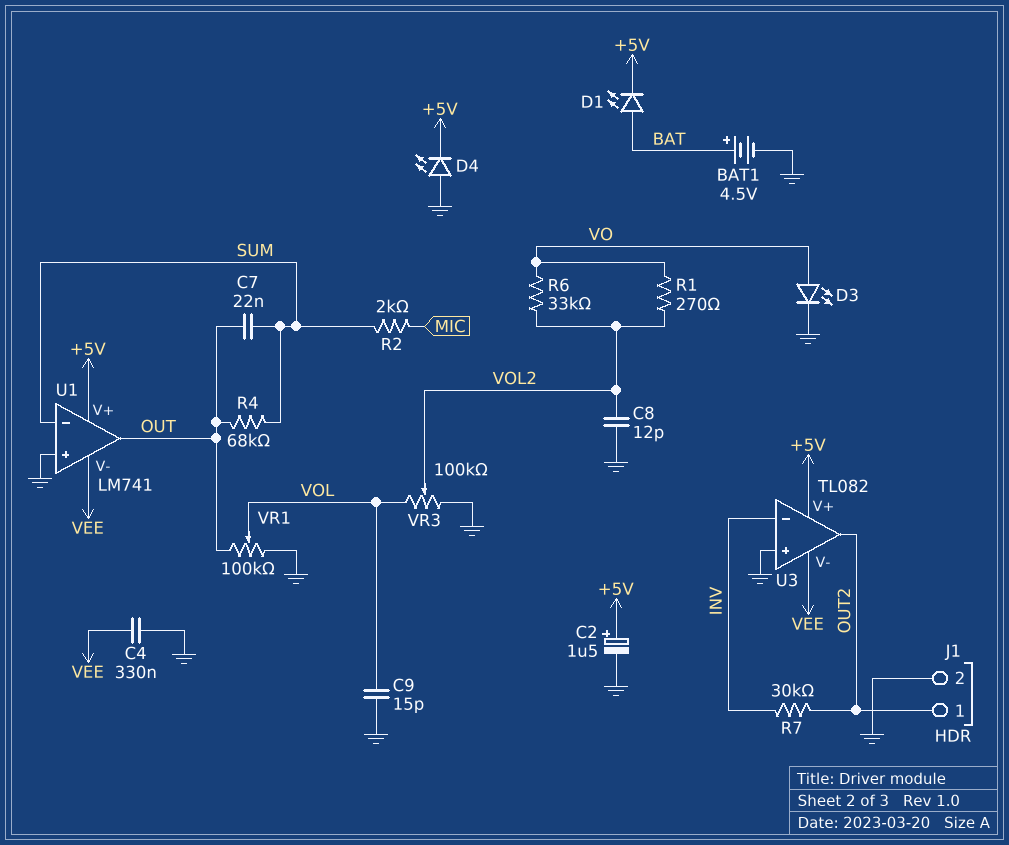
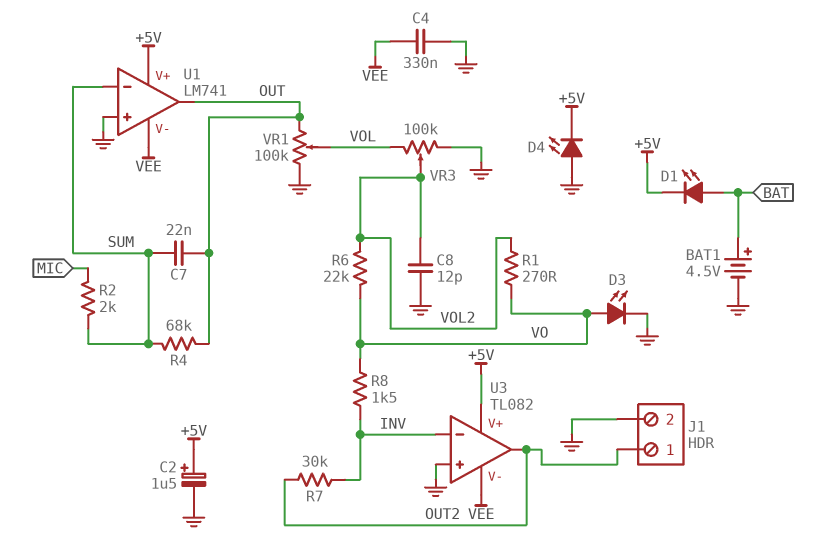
C9: 15pF (GND, VOL) -> none
R6: 33k (VO, VOL2) -> 22k (VO, VOL2)
R8: none -> 1.5k (INV, VO)

